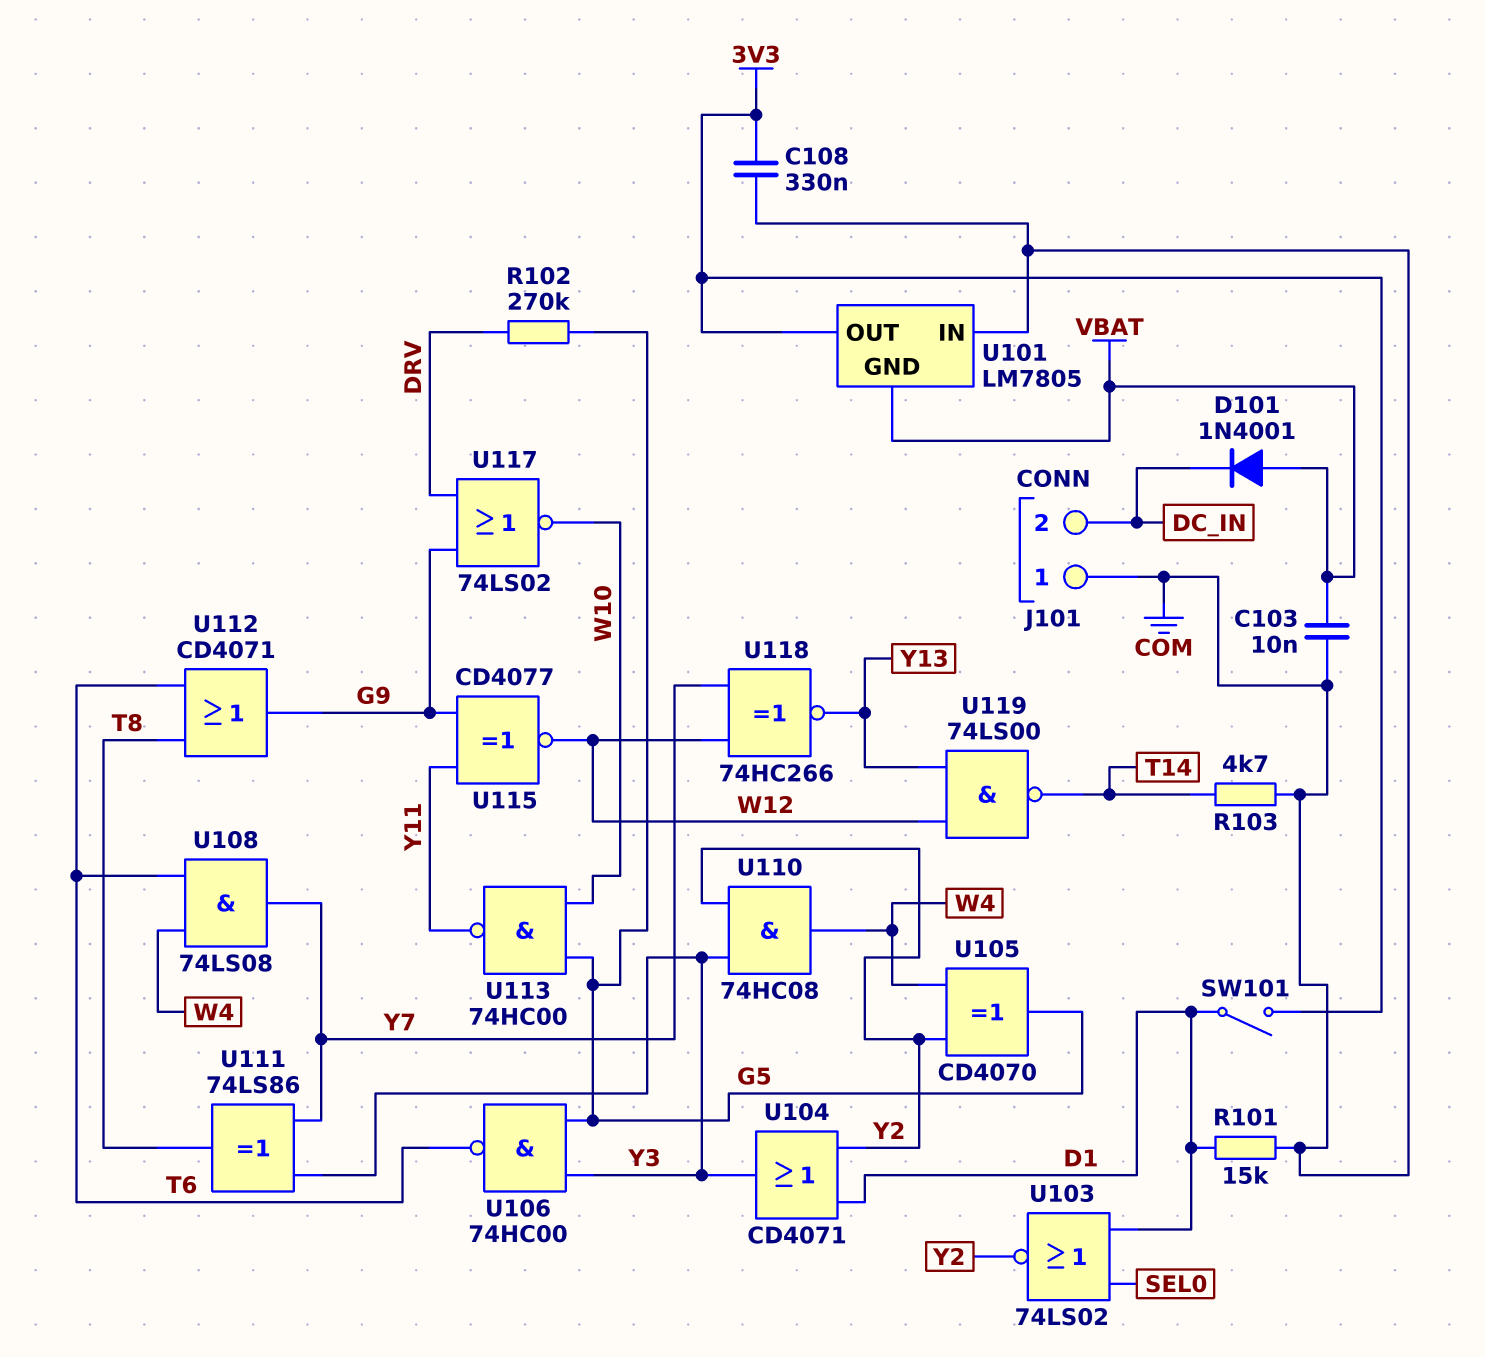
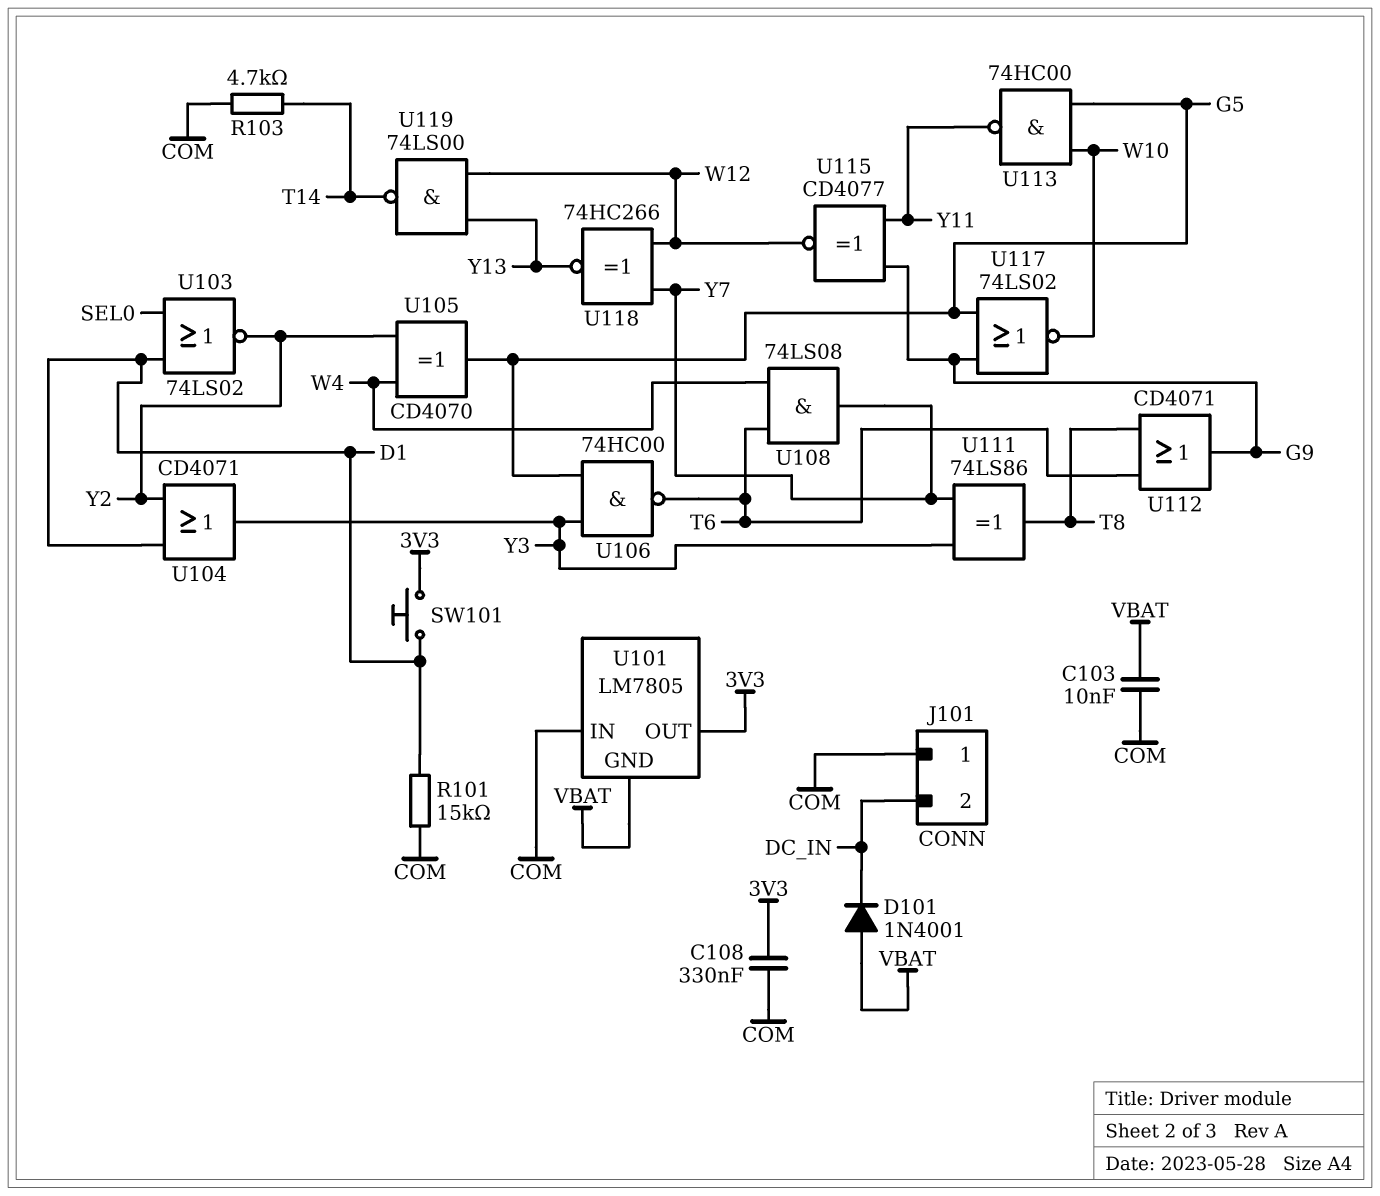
R102: 270k (DRV, G5) -> none
SW101: switch (3V3, D1) -> button (3V3, D1)
U110: AND 74HC08 (in Y2, in Y3, out W4) -> none
U117: NOR 74LS02 (in DRV, in G9, out W10) -> NOR 74LS02 (in G5, in G9, out W10)

